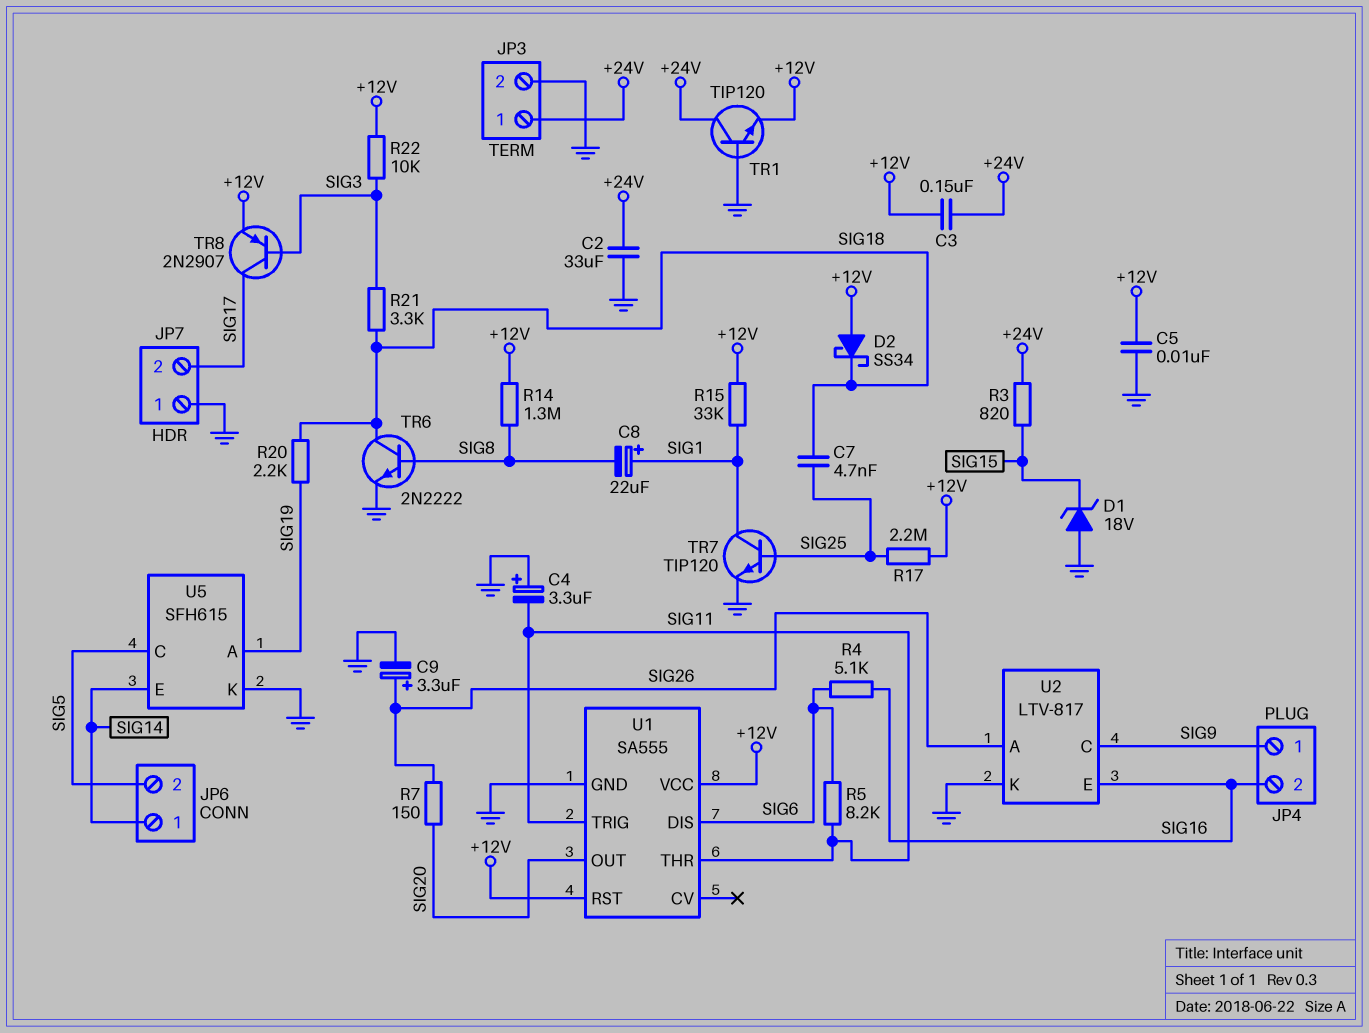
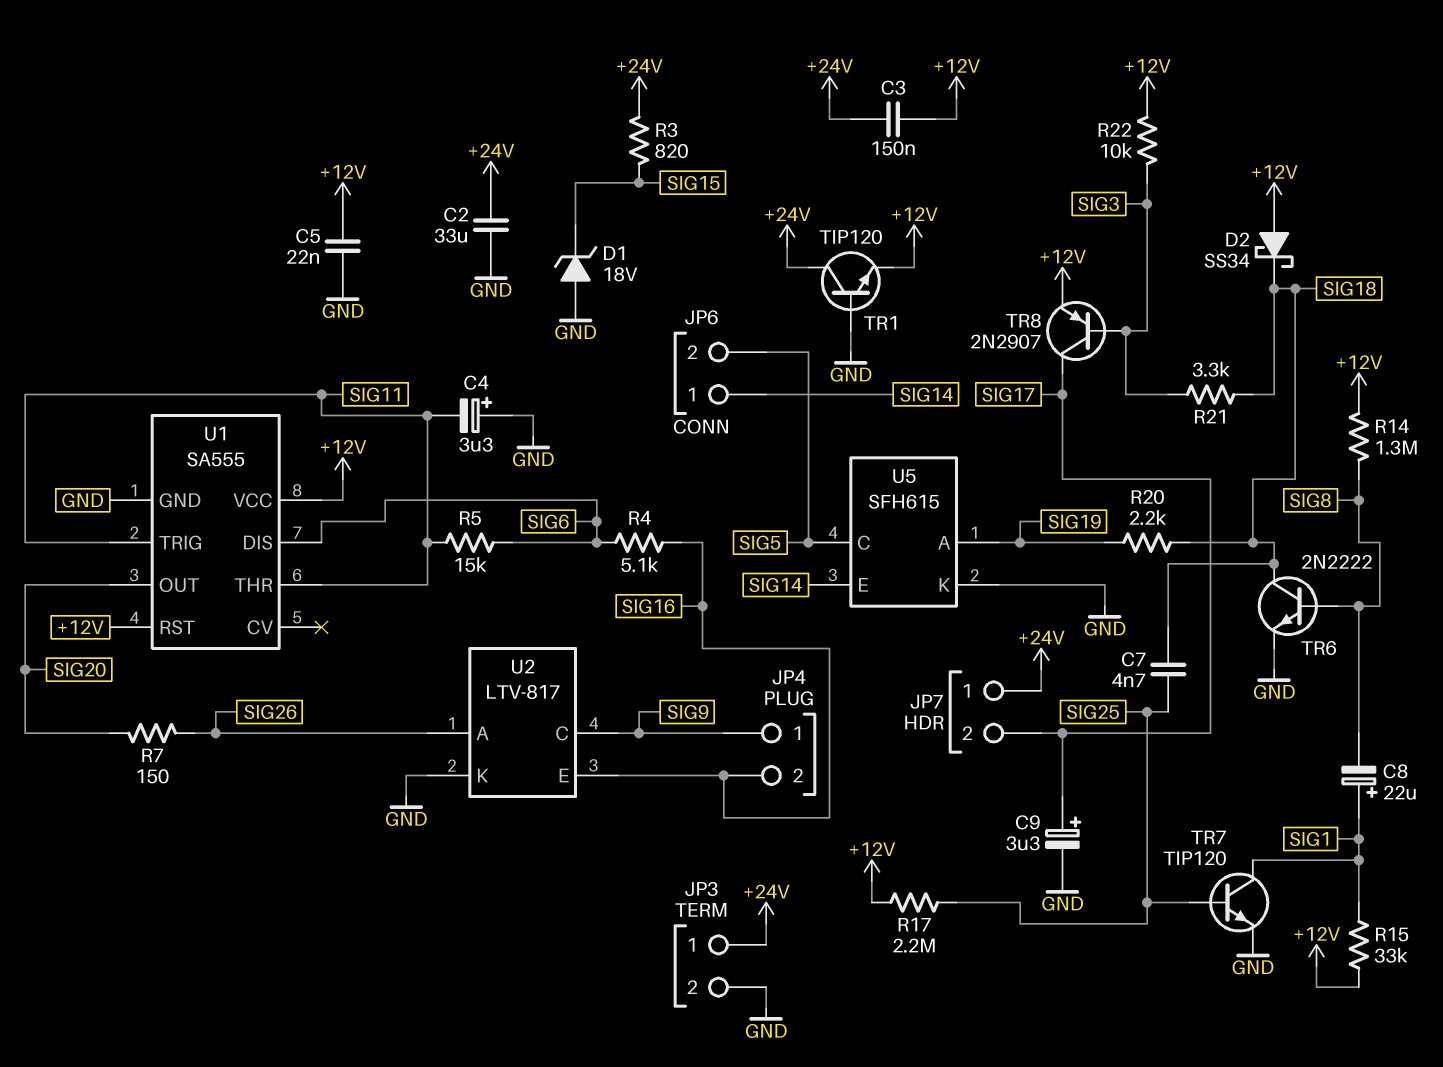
C5: 10nF (+12V, GND) -> 22nF (+12V, GND)
C9: 3.3uF (plus SIG26, minus GND) -> 3.3uF (plus SIG17, minus GND)
JP7 pin 1: GND -> +24V
R5: 8.2k (SIG6, SIG11) -> 15k (SIG6, SIG11)

